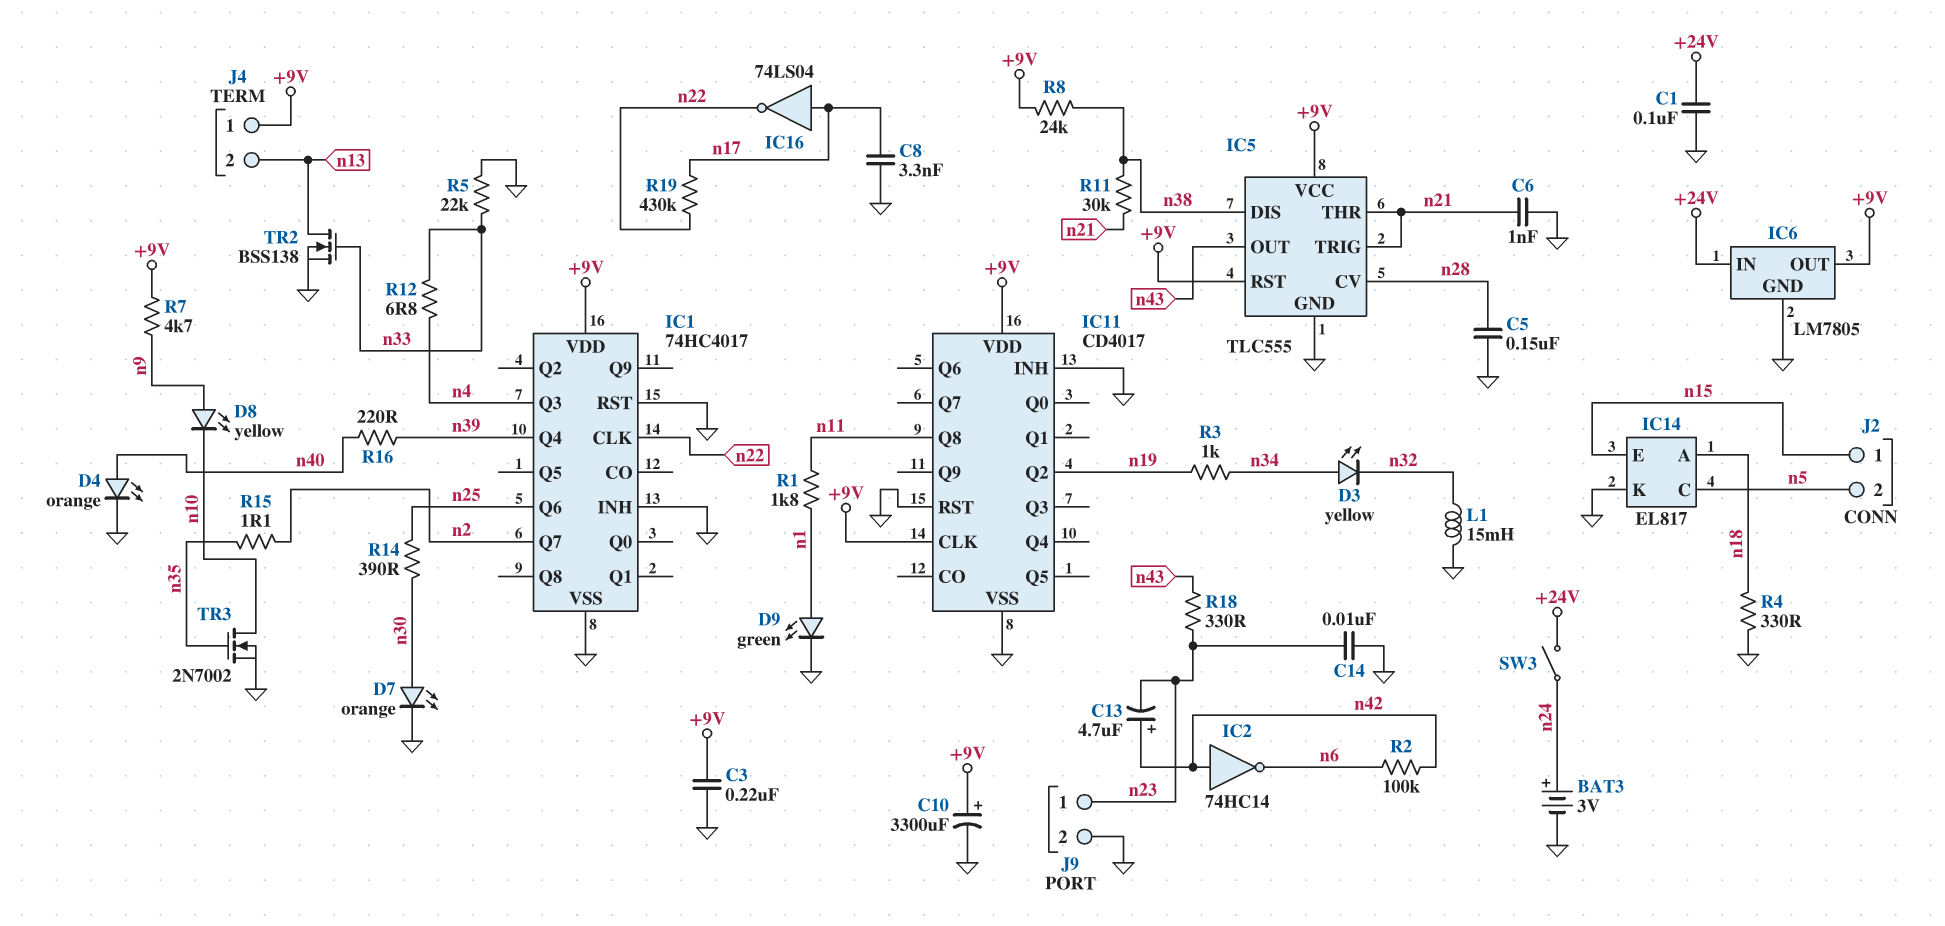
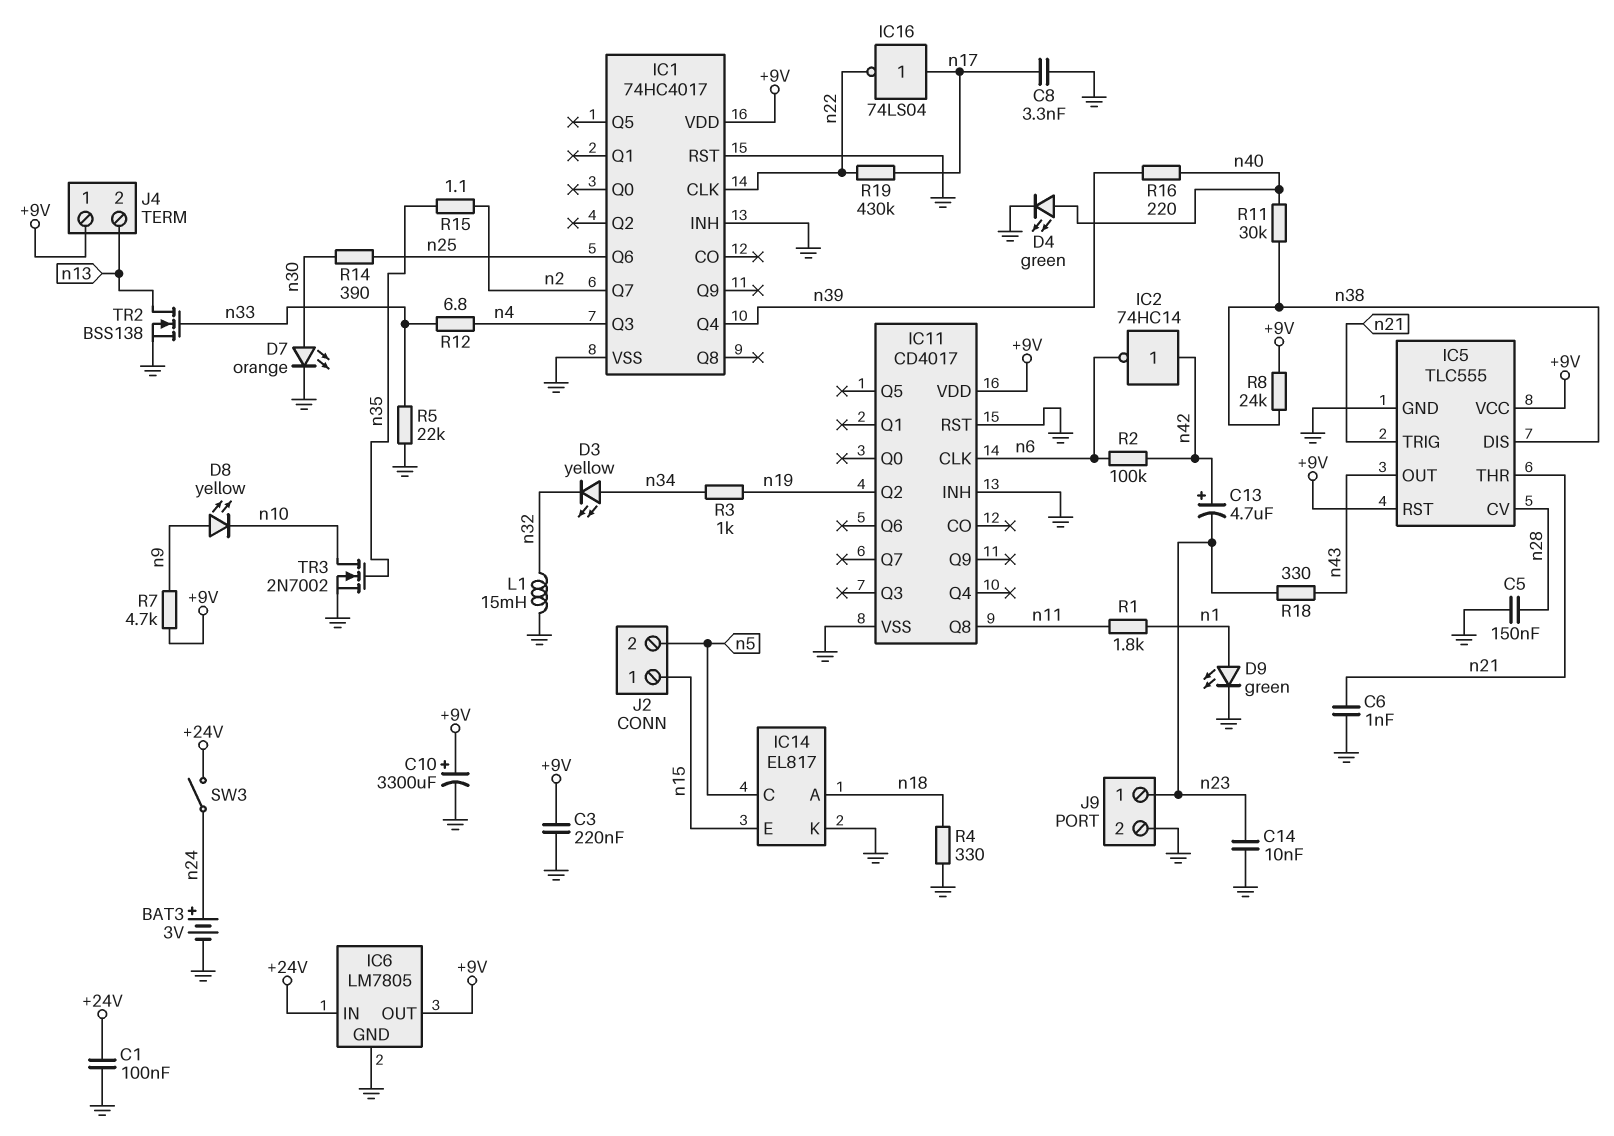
D4: LED orange (A n40, K GND) -> LED green (A n40, K GND)
IC11 pin CLK: +9V -> n6
R11: 30k (n21, n38) -> 30k (n38, n40)

